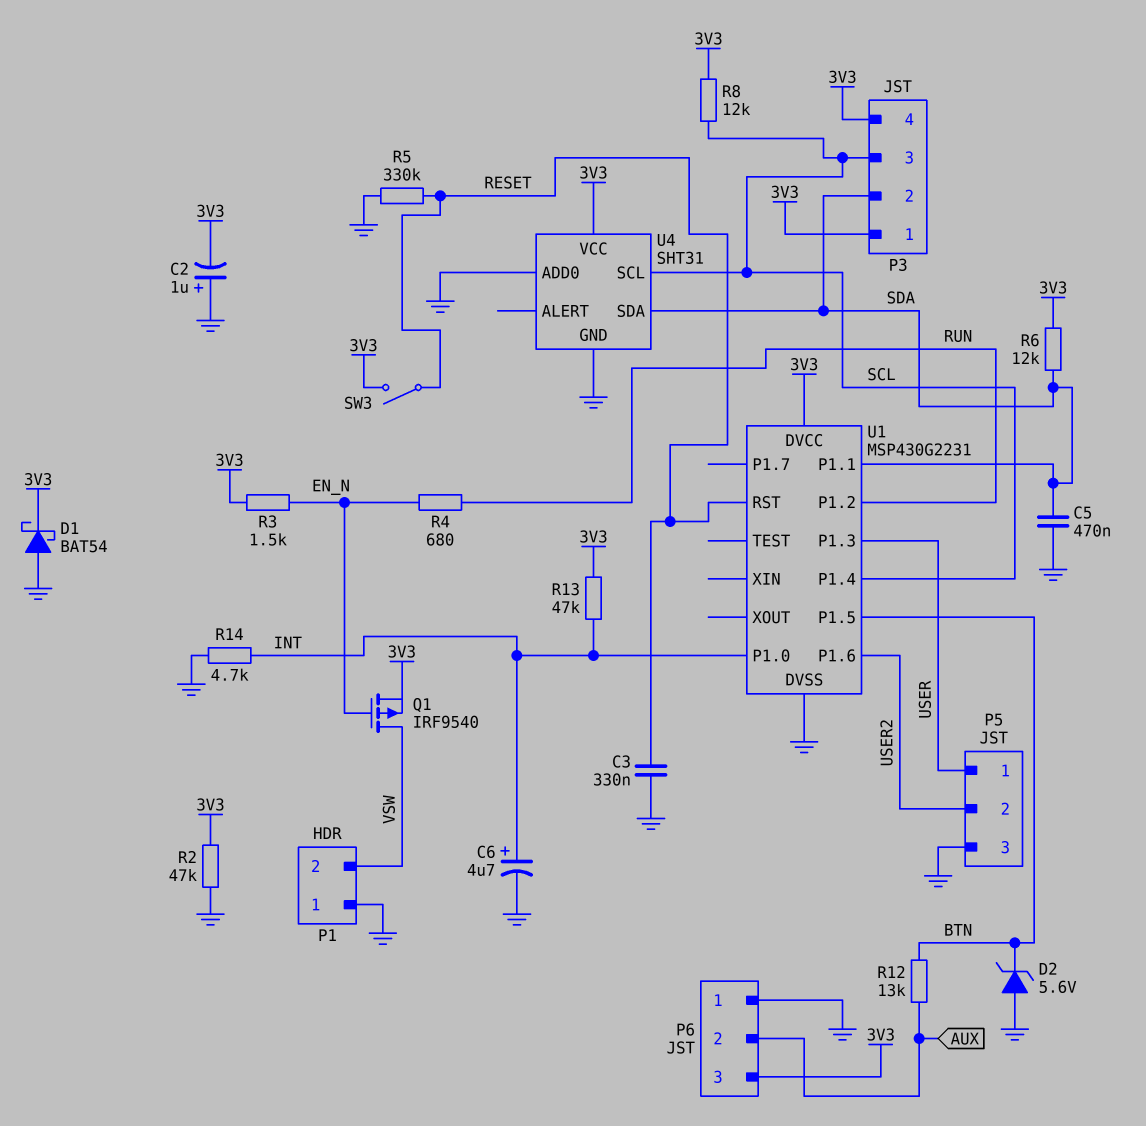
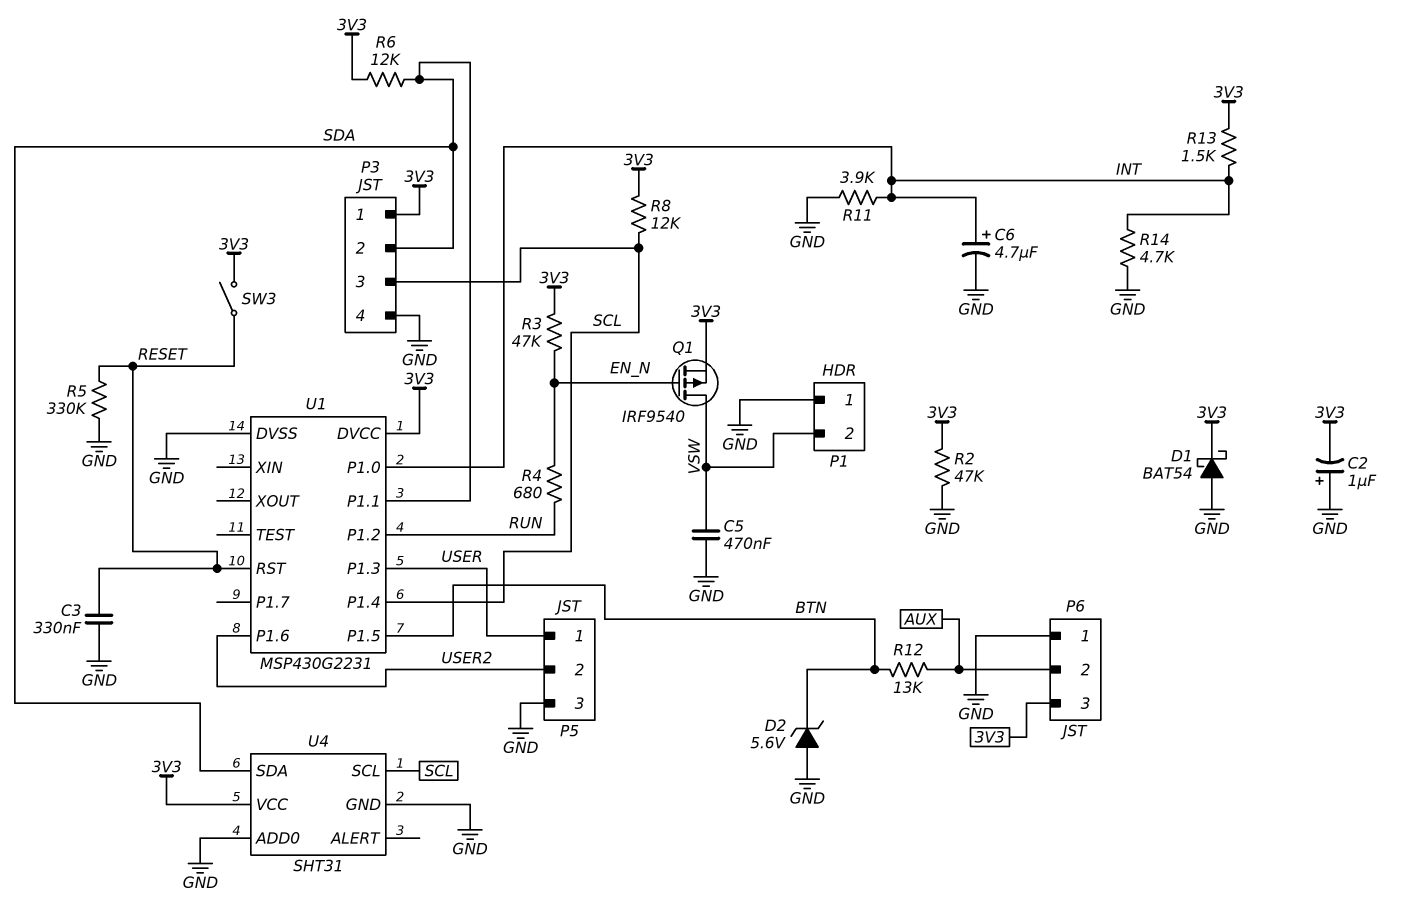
C5: 470nF (GND, SDA) -> 470nF (GND, VSW)
P3 pin 4: 3V3 -> GND
R3: 1.5k (3V3, EN_N) -> 47k (3V3, EN_N)
R11: none -> 3.9k (GND, INT)
R13: 47k (3V3, INT) -> 1.5k (3V3, INT)

